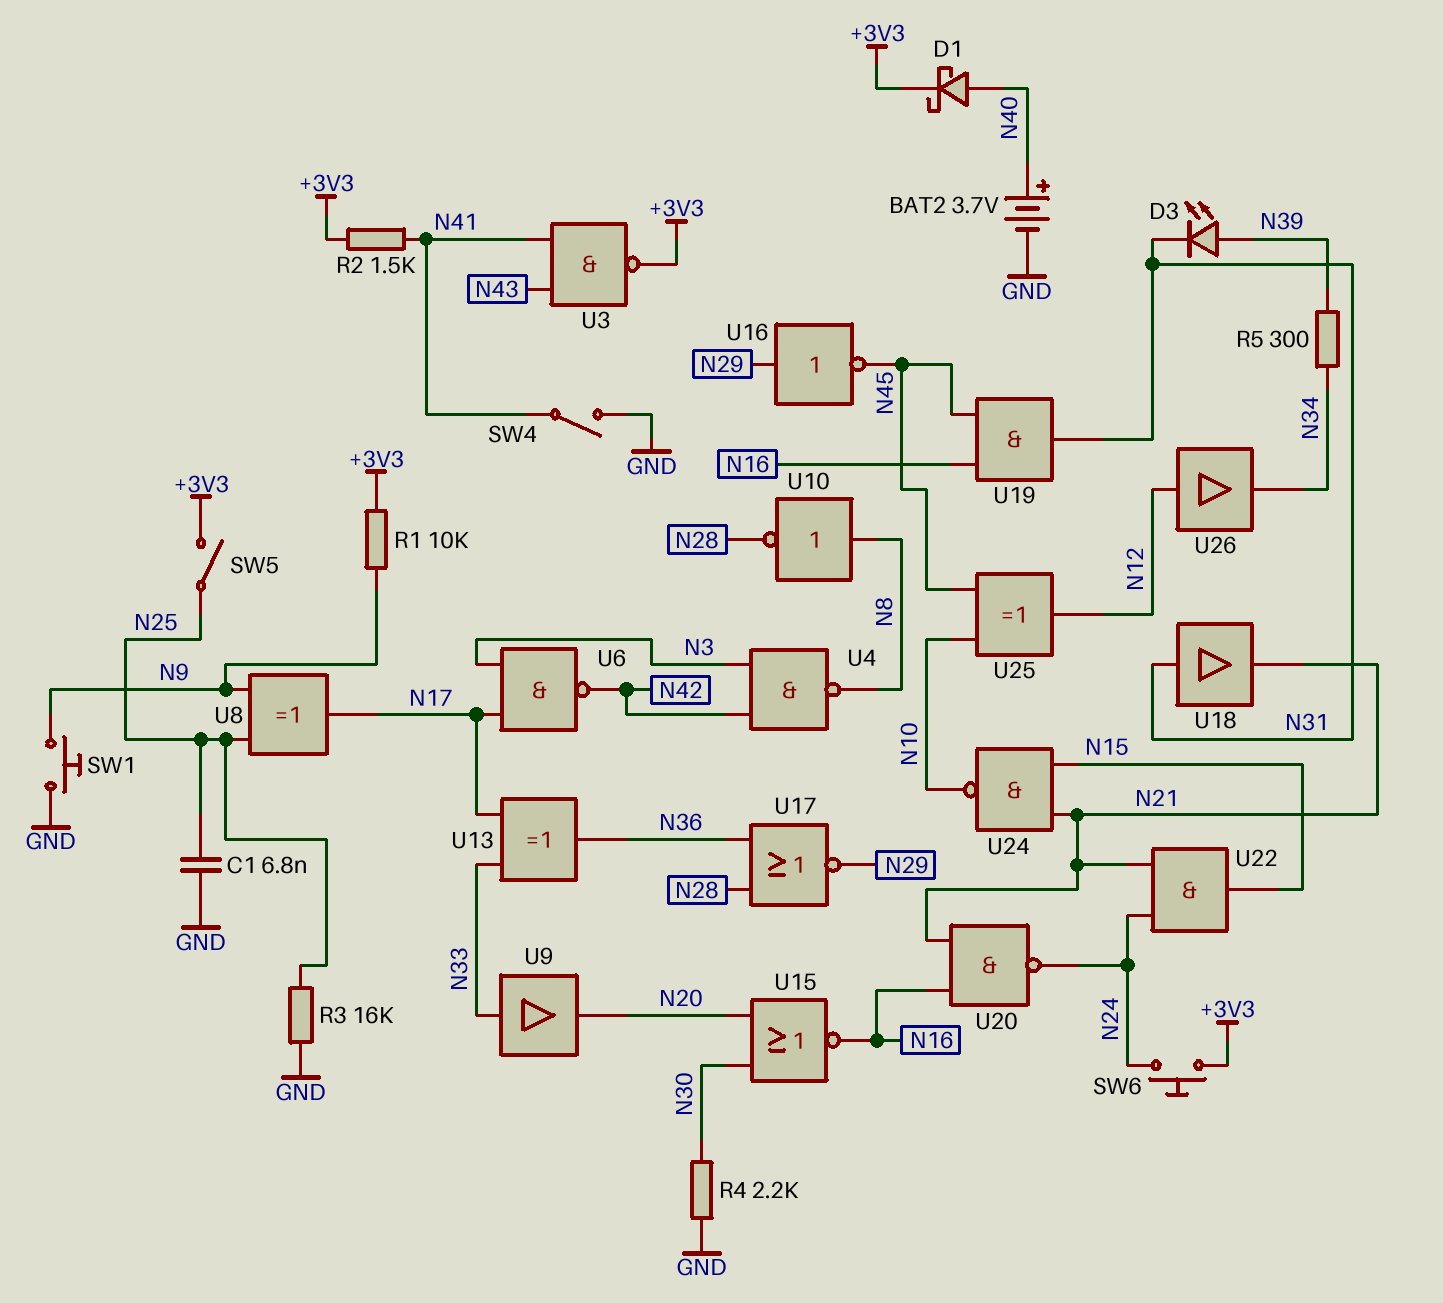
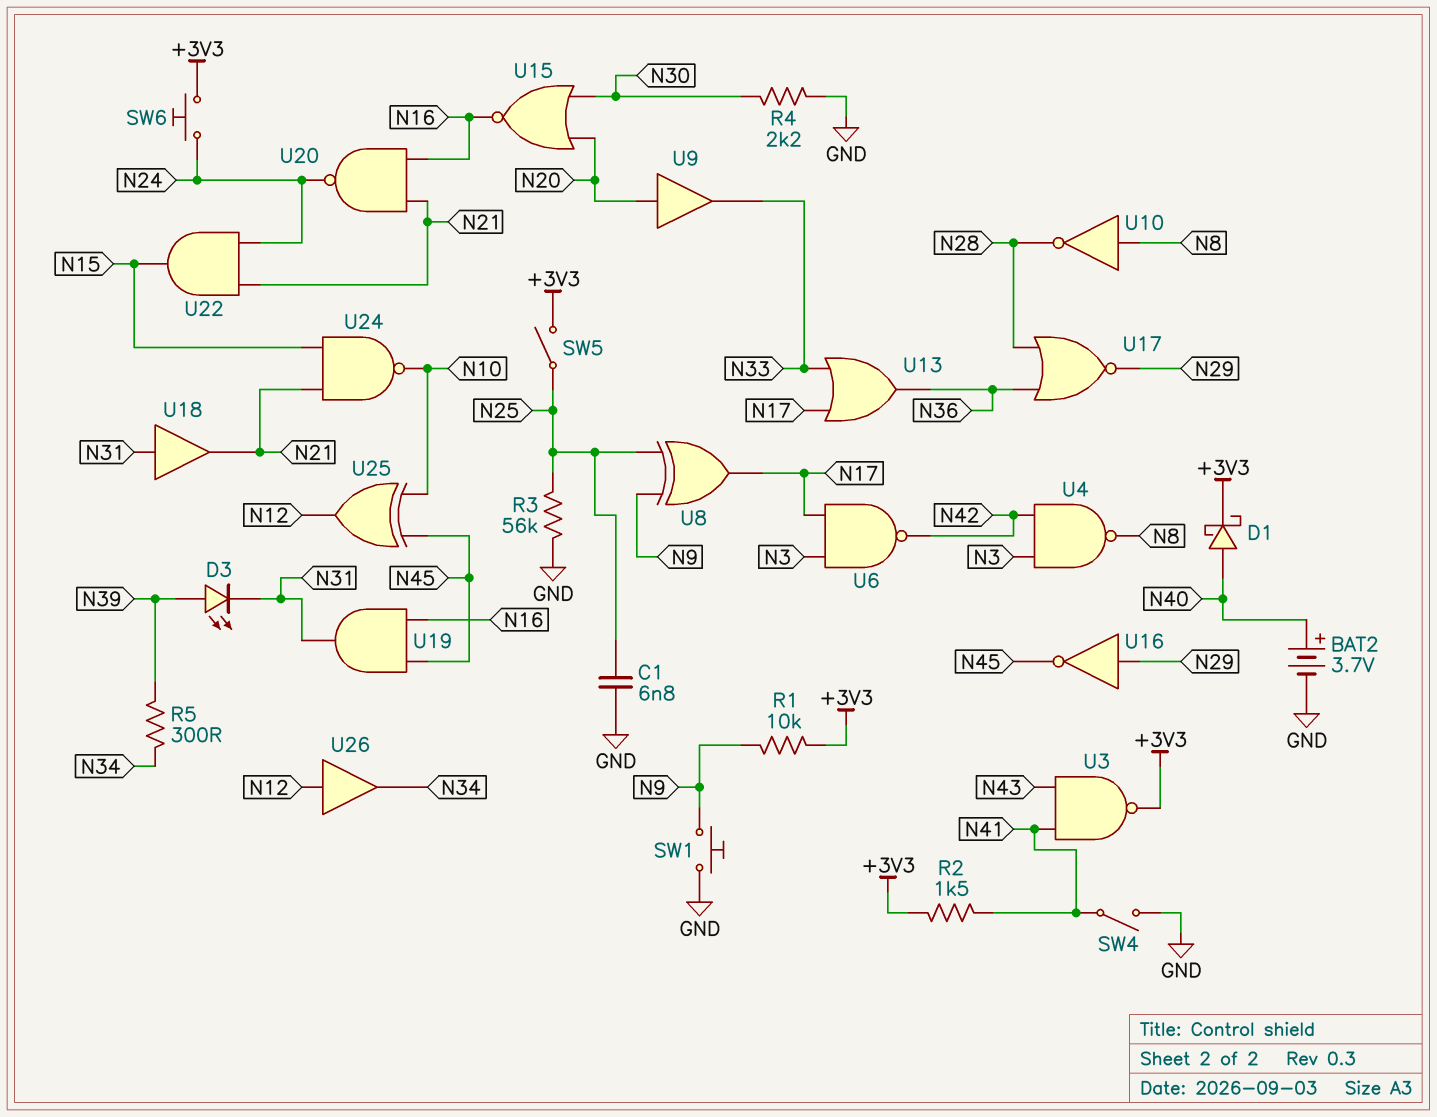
R3: 16k (GND, N25) -> 56k (GND, N25)
U9: buffer (in N33, out N20) -> buffer (in N20, out N33)
U13: XOR (in N17, in N33, out N36) -> OR (in N17, in N33, out N36)

